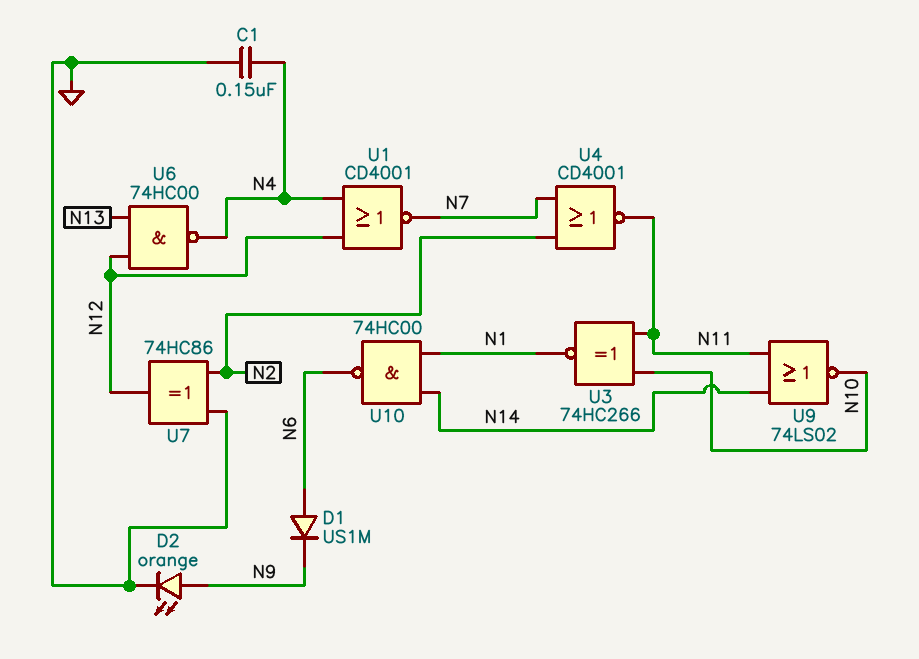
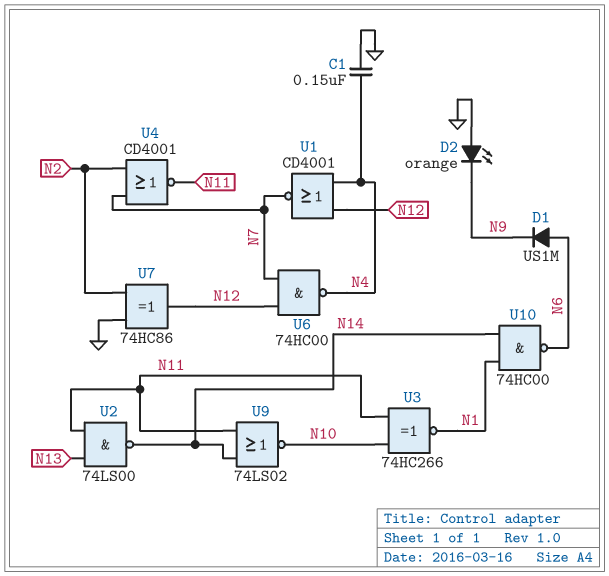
D2: LED orange (A N9, K GND) -> LED orange (A GND, K N9)
U2: none -> NAND 74LS00 (in N11, in N13, out N14)
U6: NAND 74HC00 (in N12, in N13, out N4) -> NAND 74HC00 (in N7, in N12, out N4)

